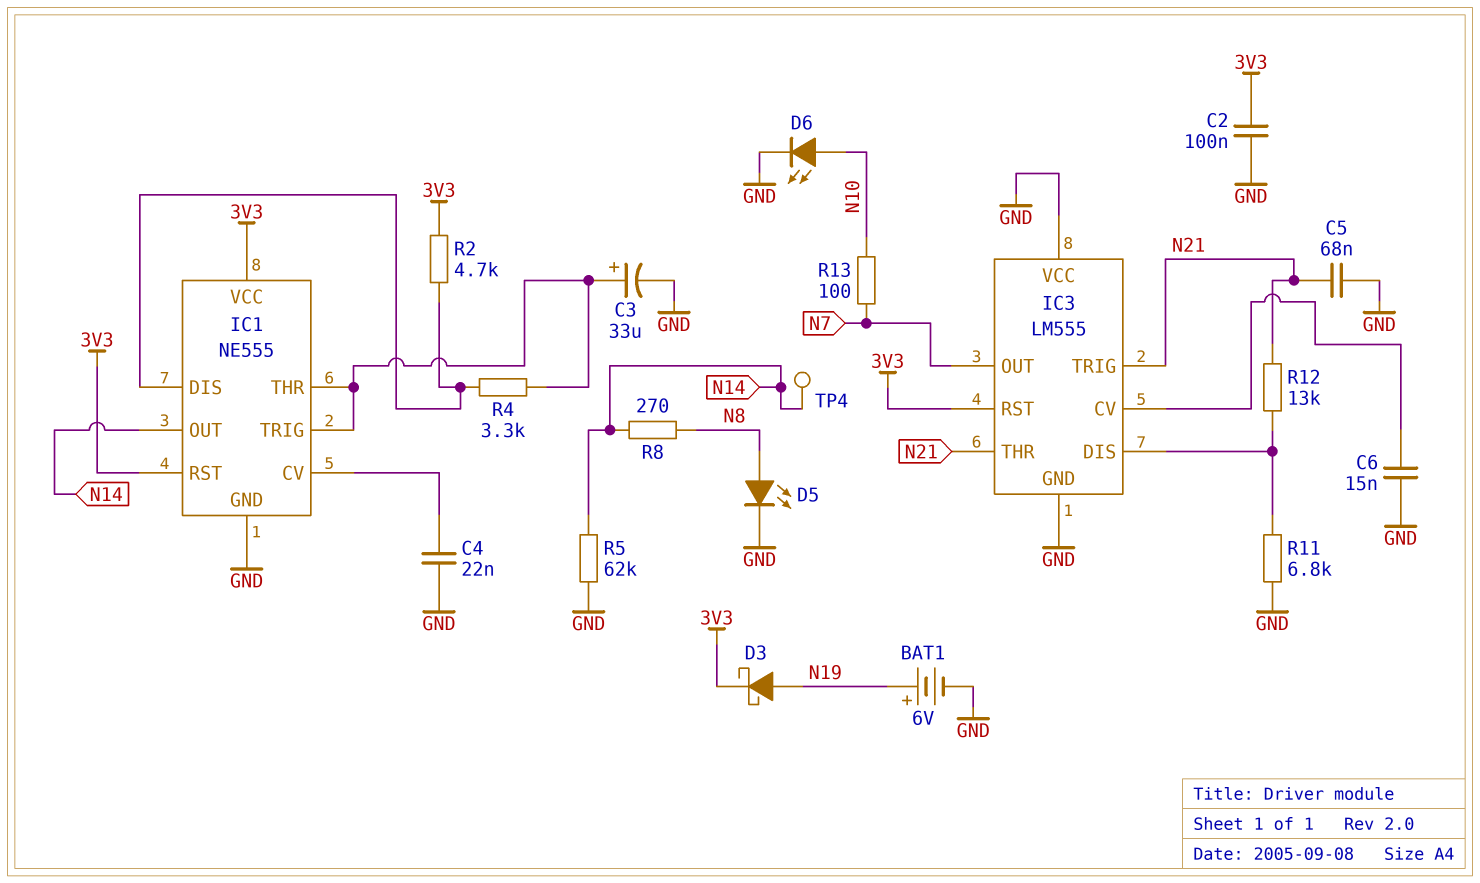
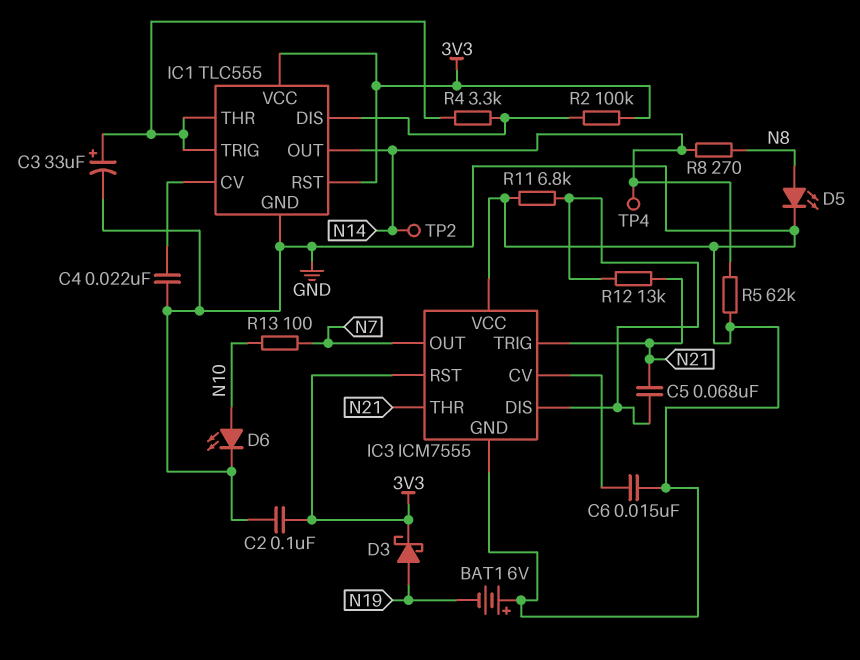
BAT1: 6V (plus N19, minus GND) -> 6V (plus GND, minus N19)
C5: 68nF (GND, N21) -> 68nF (IC3/DIS, N21)
IC1: NE555 -> TLC555
IC3: LM555 -> ICM7555
R2: 4.7k (3V3, IC1/DIS) -> 100k (3V3, IC1/DIS)
TP2: none -> test point (N14)

